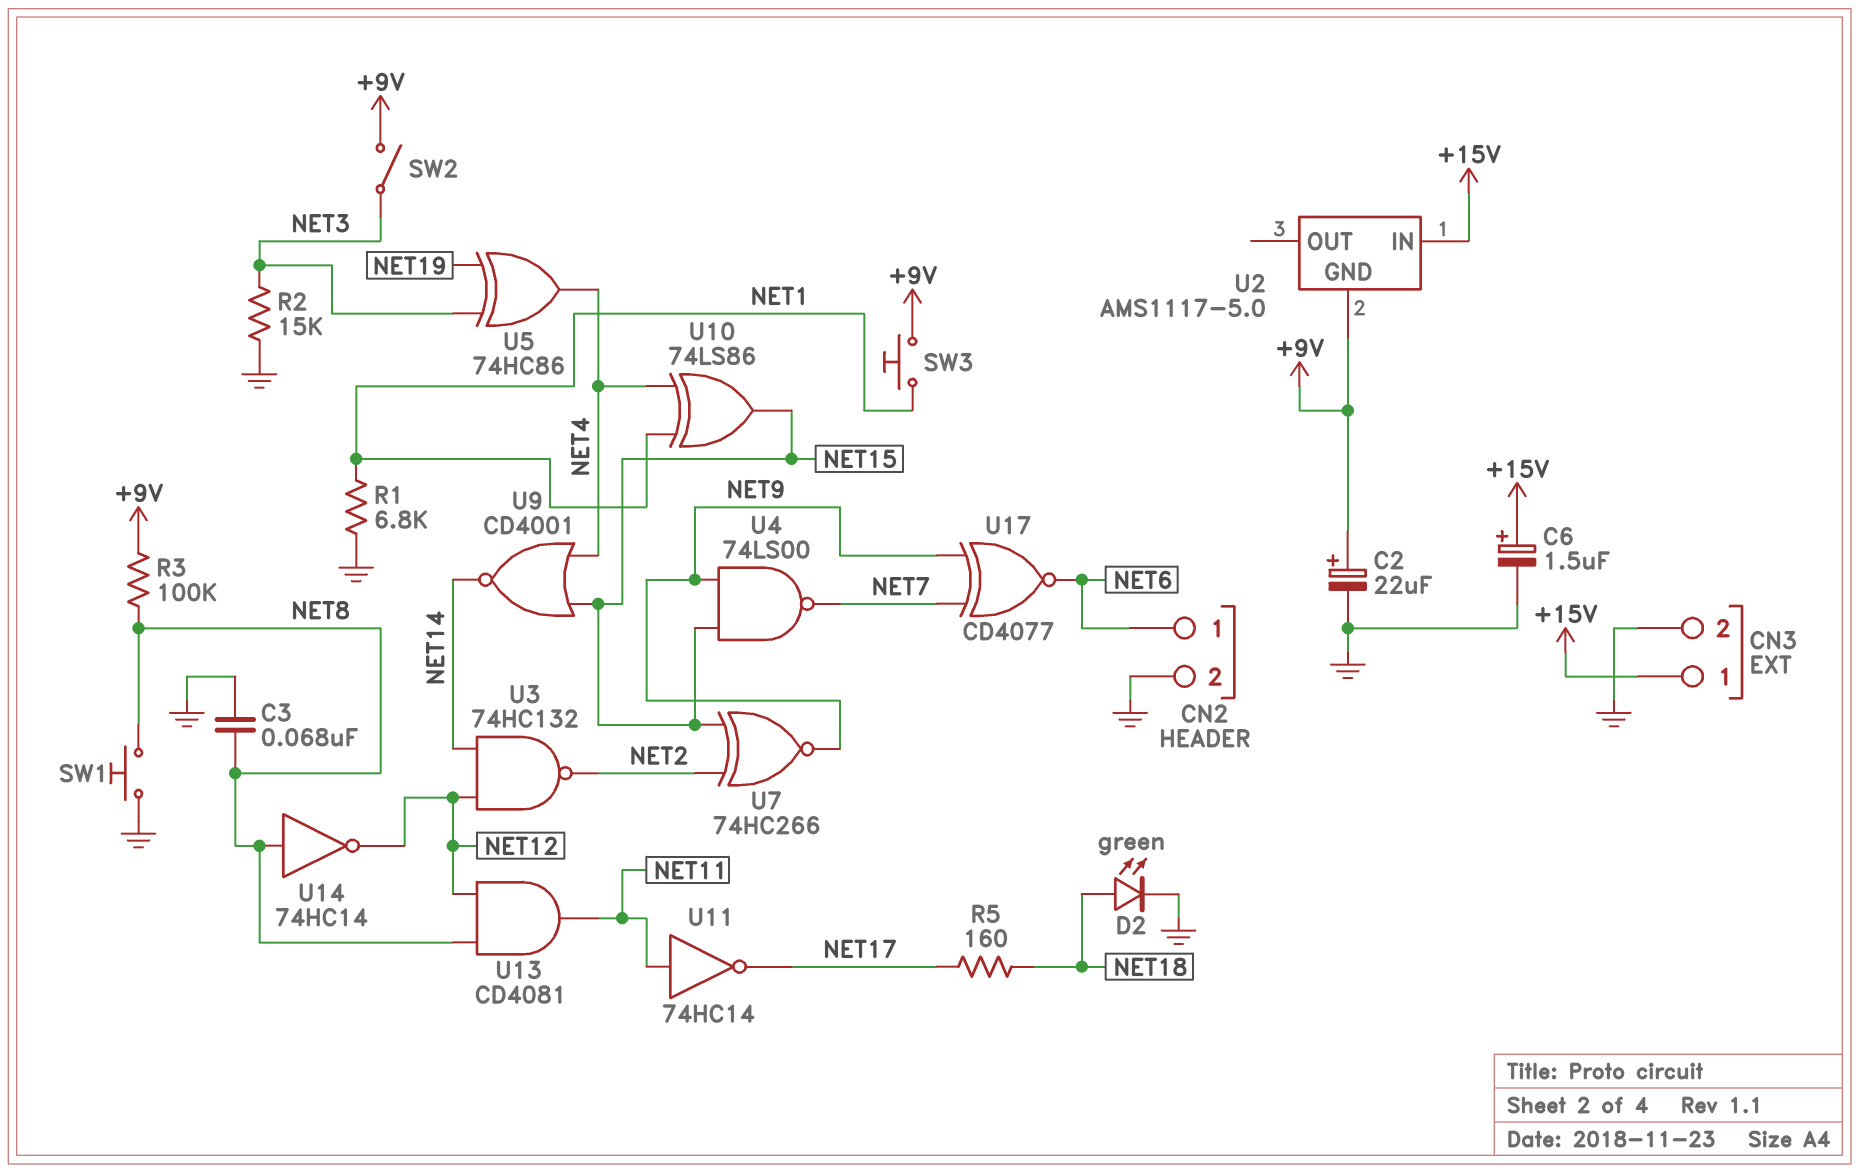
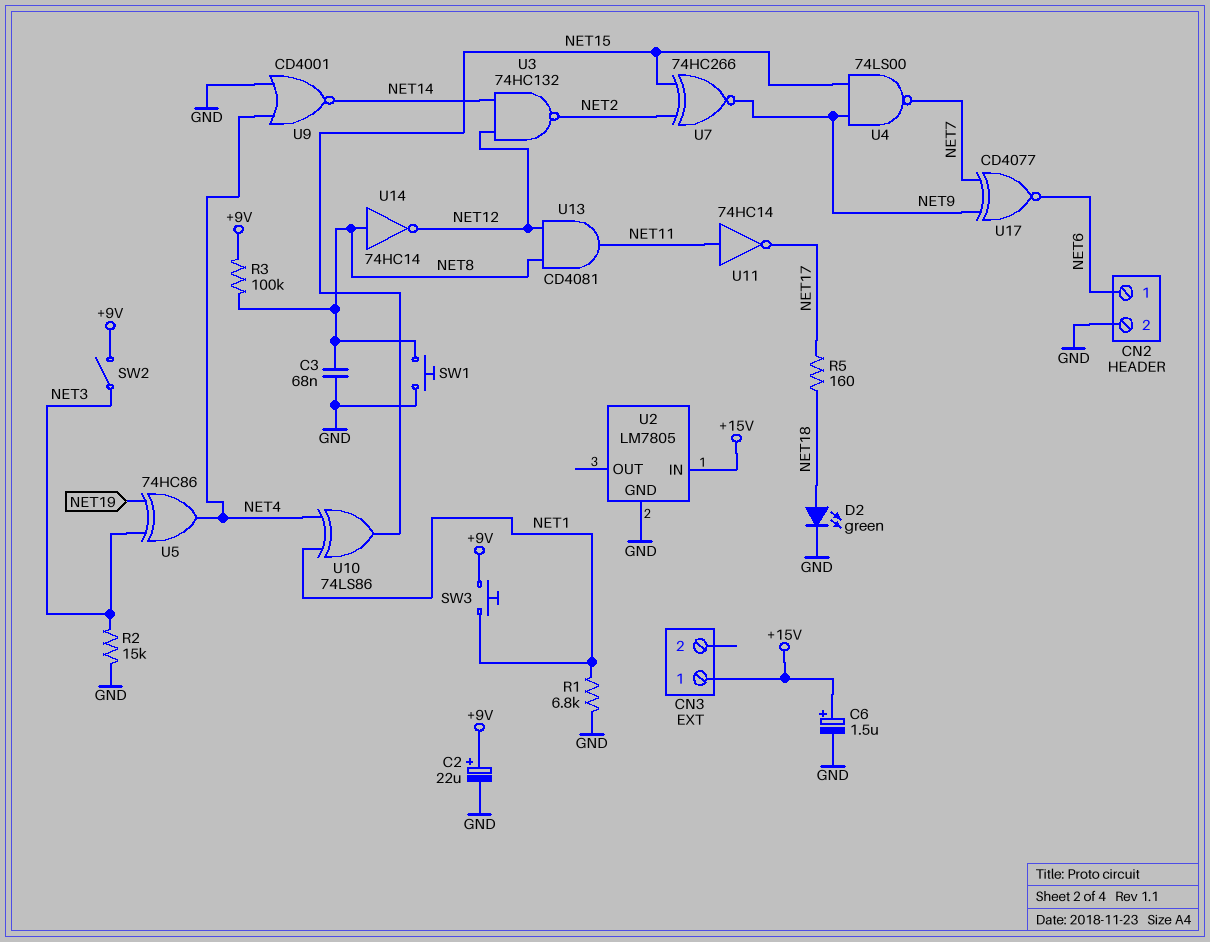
CN3 pin 2: GND -> none
U2: AMS1117-5.0 -> LM7805
U2 pin GND: +9V -> GND
U9: NOR CD4001 (in NET4, in NET15, out NET14) -> NOR CD4001 (in GND, in NET4, out NET14)

